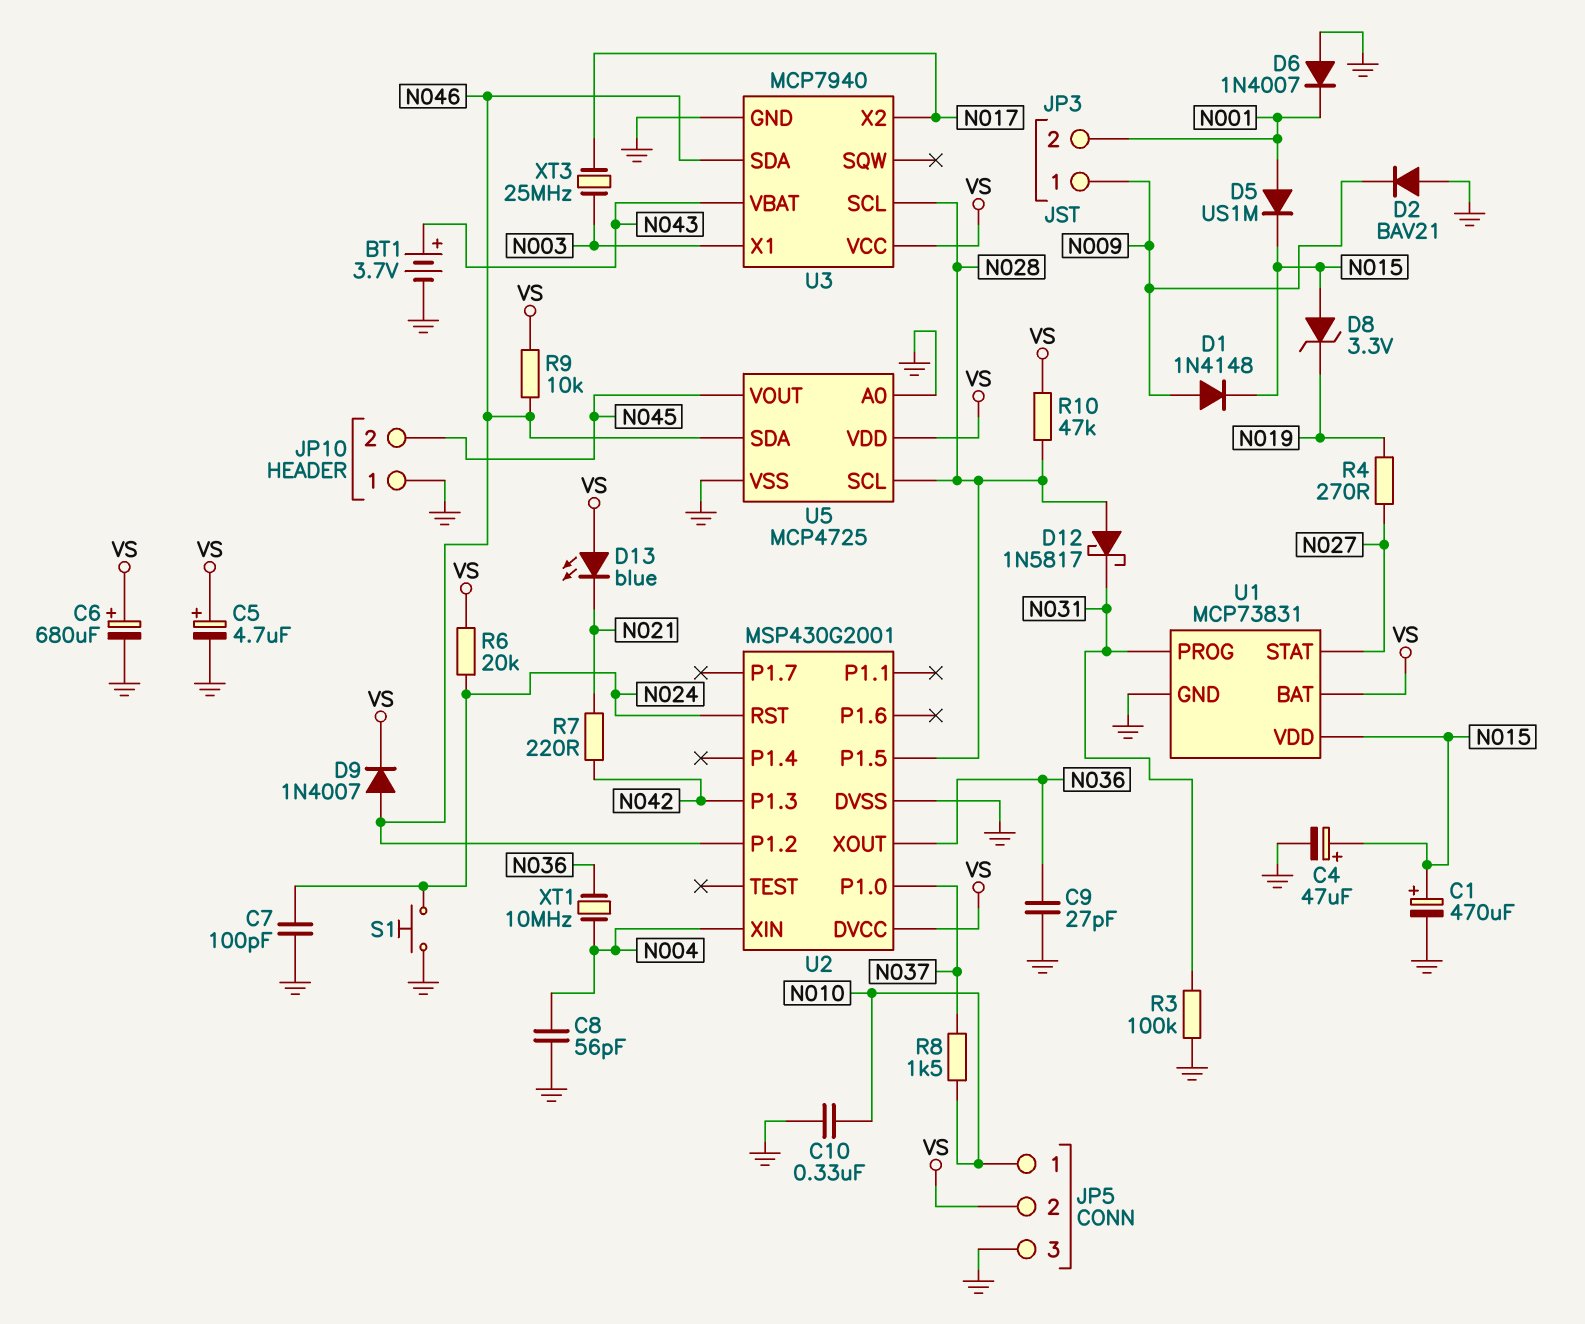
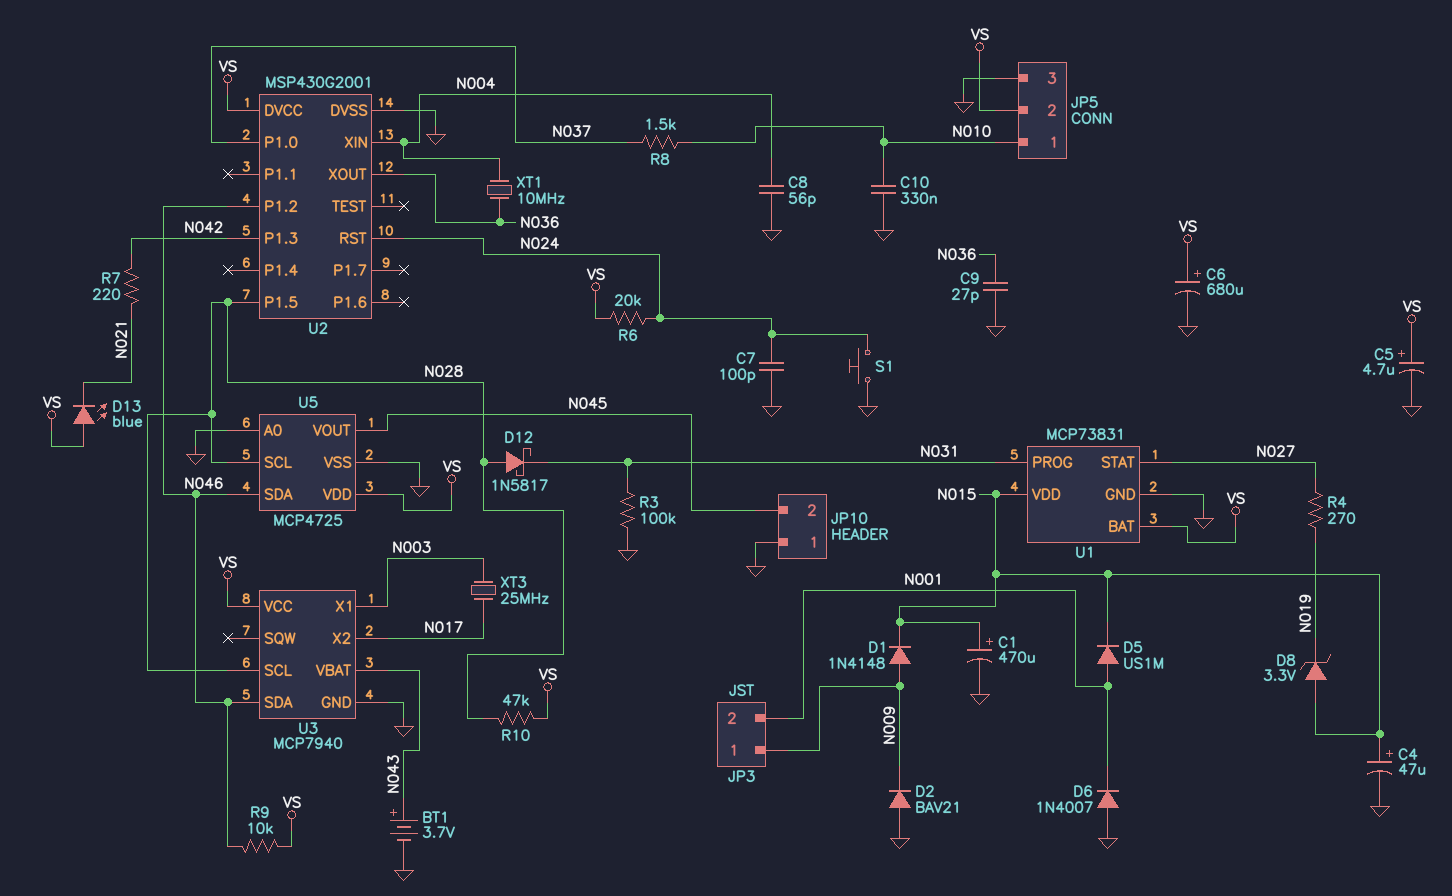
D9: diode 1N4007 (A N046, K VS) -> none

